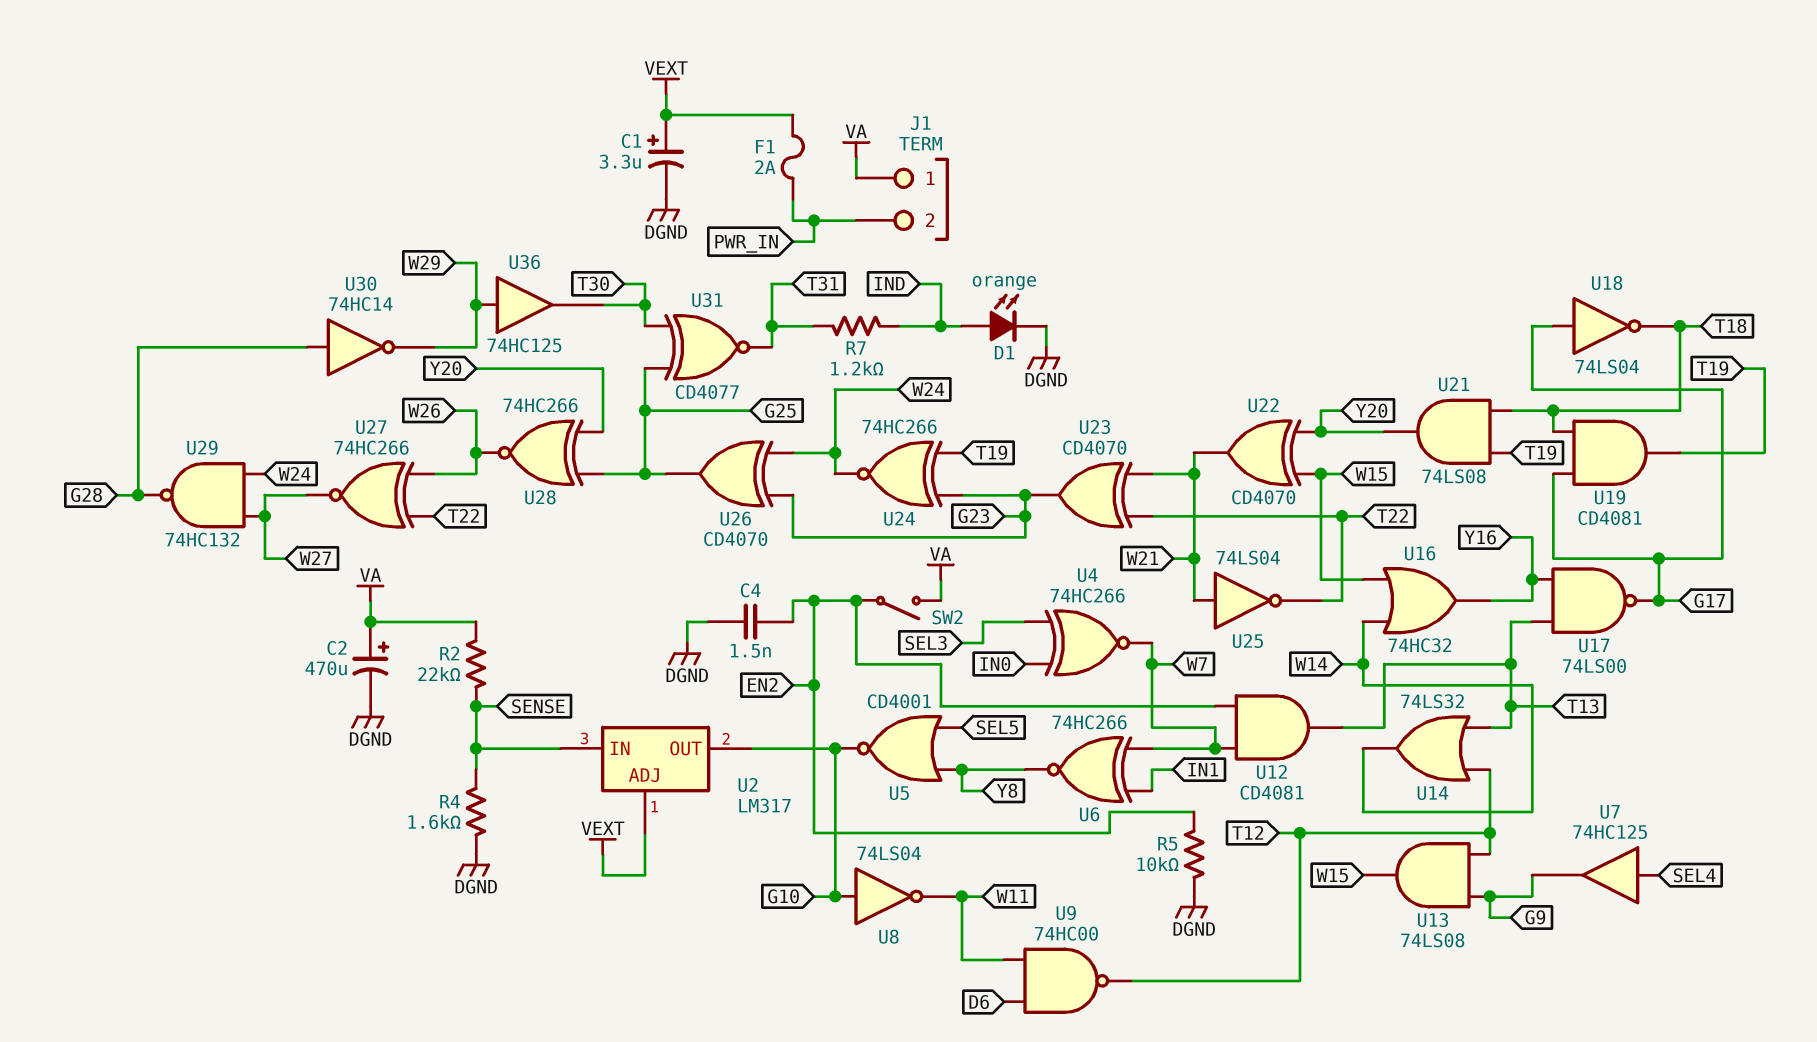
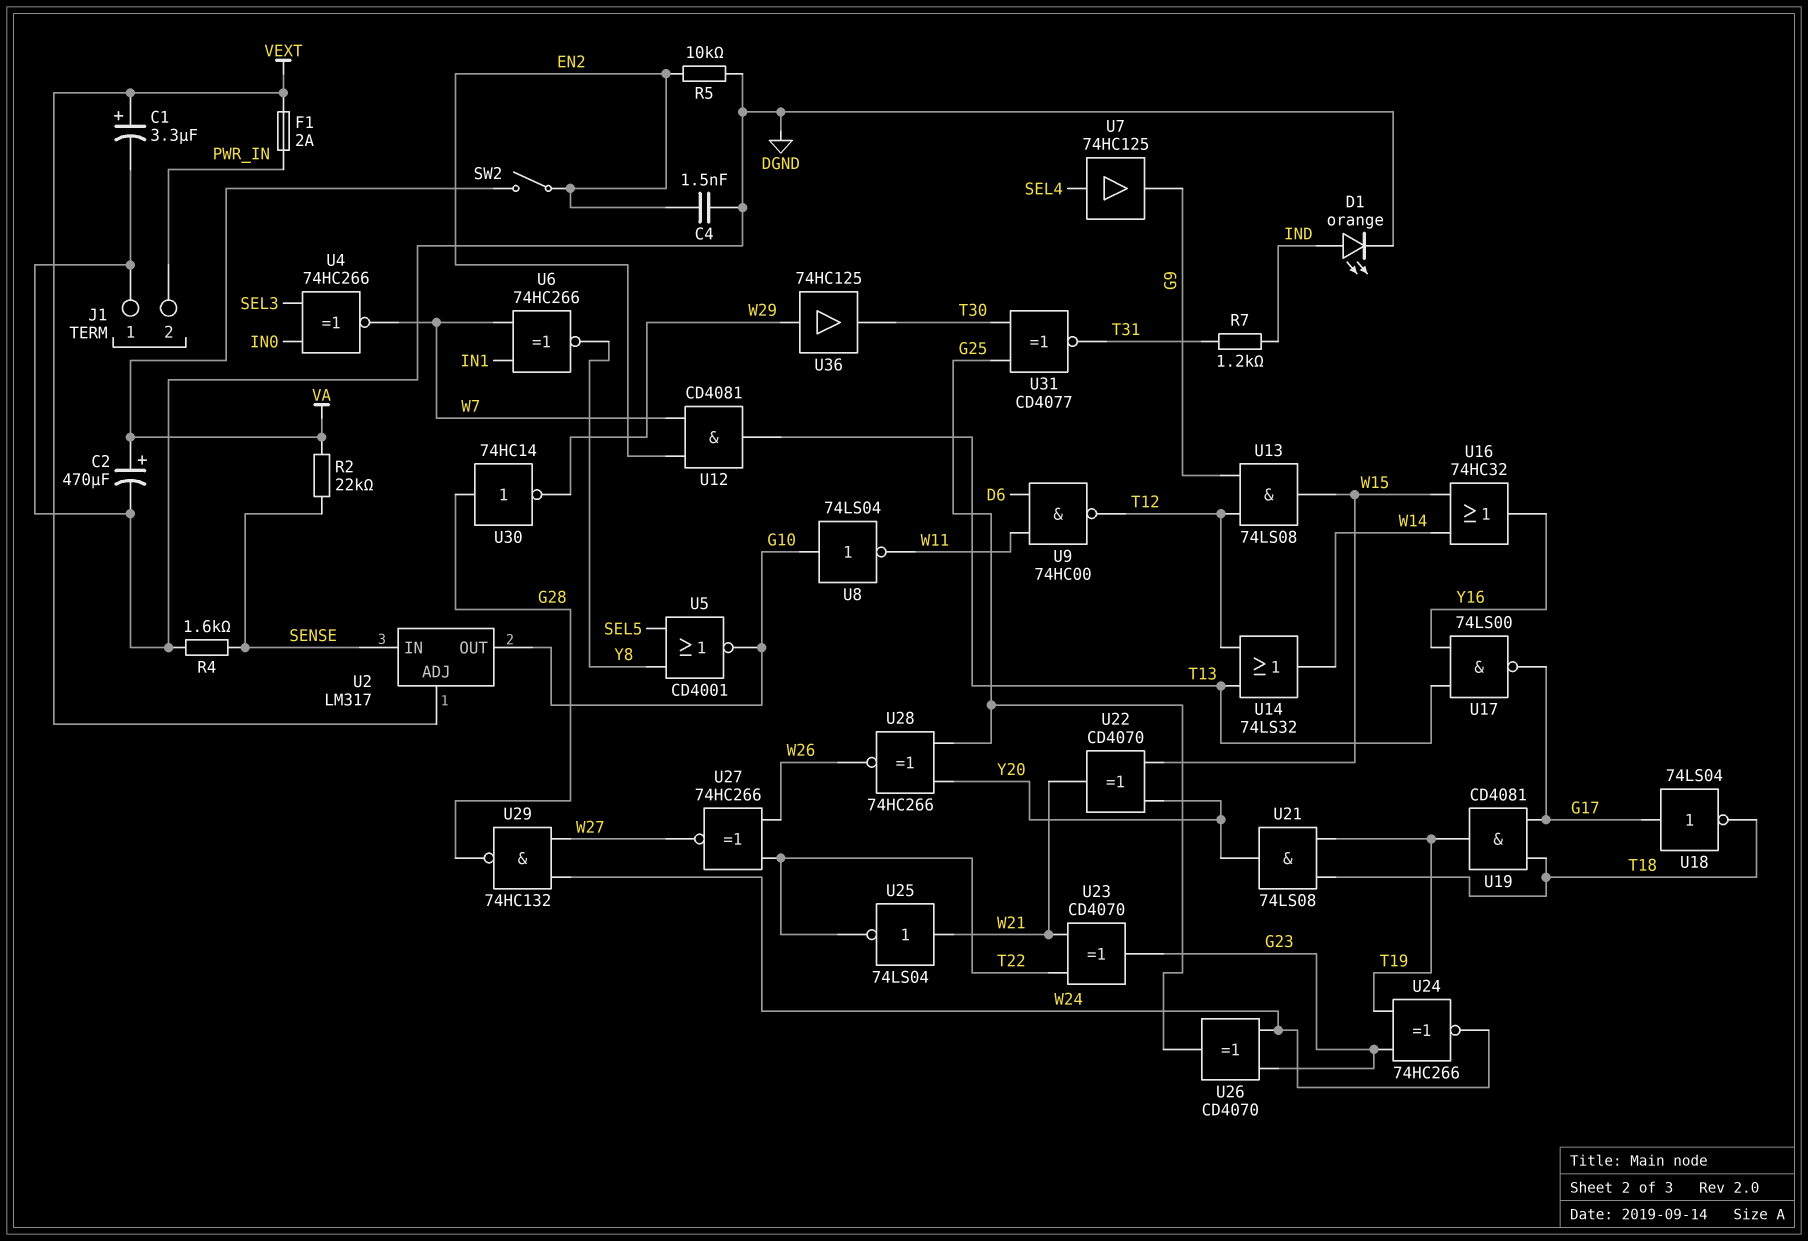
J1 pin 1: VA -> DGND

